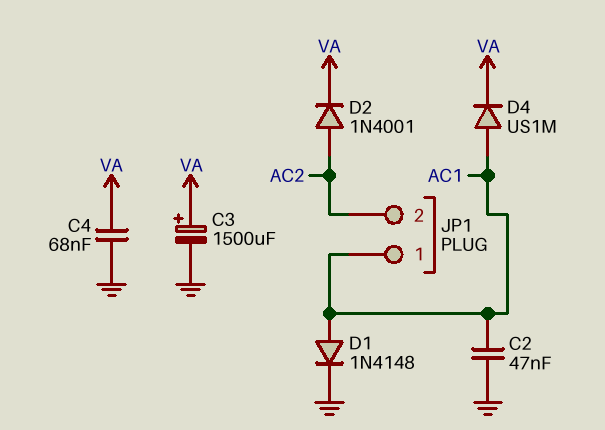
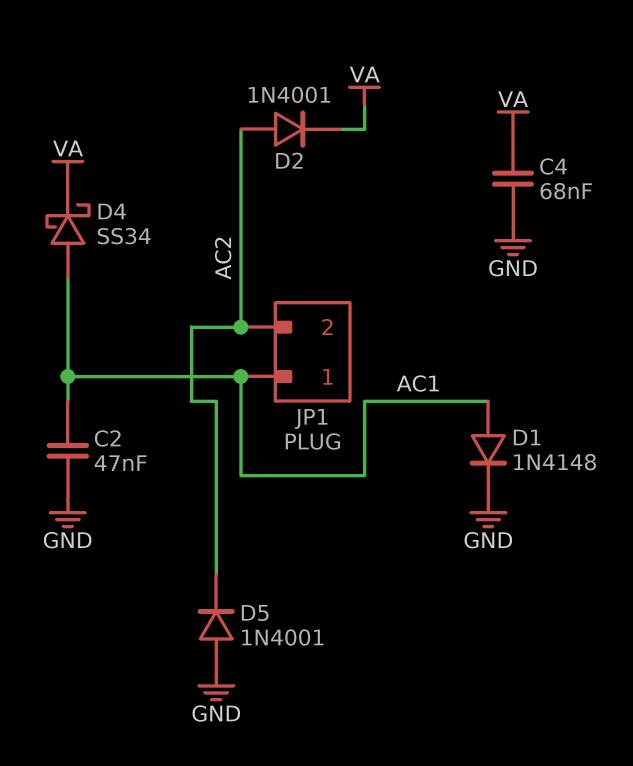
C3: 1500uF (plus VA, minus GND) -> none
D4: diode US1M (A AC1, K VA) -> schottky SS34 (A AC1, K VA)
D5: none -> diode 1N4001 (A GND, K AC2)

